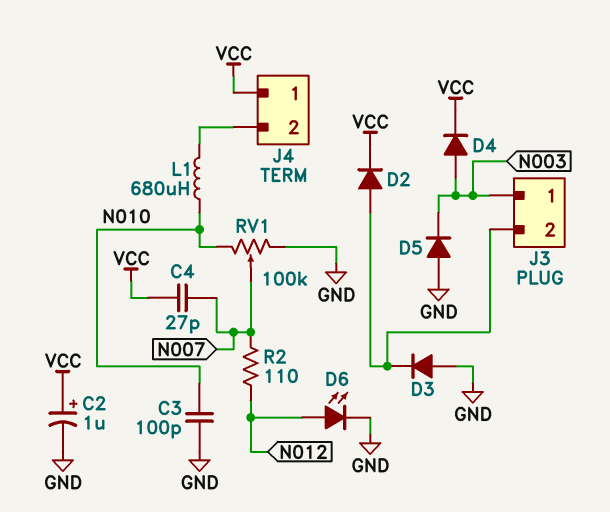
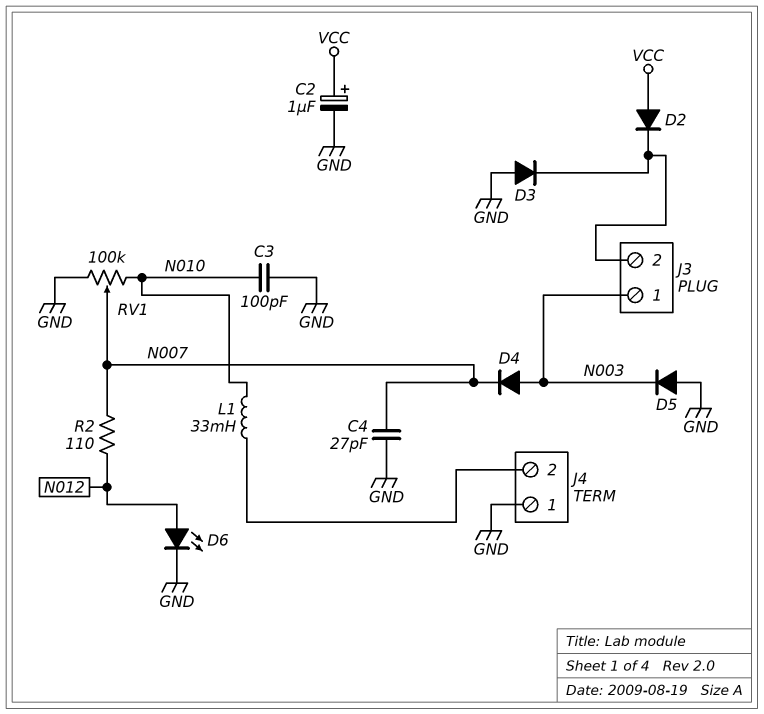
C4: 27pF (N007, VCC) -> 27pF (GND, N007)
D2: diode (A J3/2, K VCC) -> diode (A VCC, K J3/2)
D4: diode (A N003, K VCC) -> diode (A N003, K N007)
J4 pin 1: VCC -> GND
L1: 680uH (J4/2, N010) -> 33mH (J4/2, N010)

